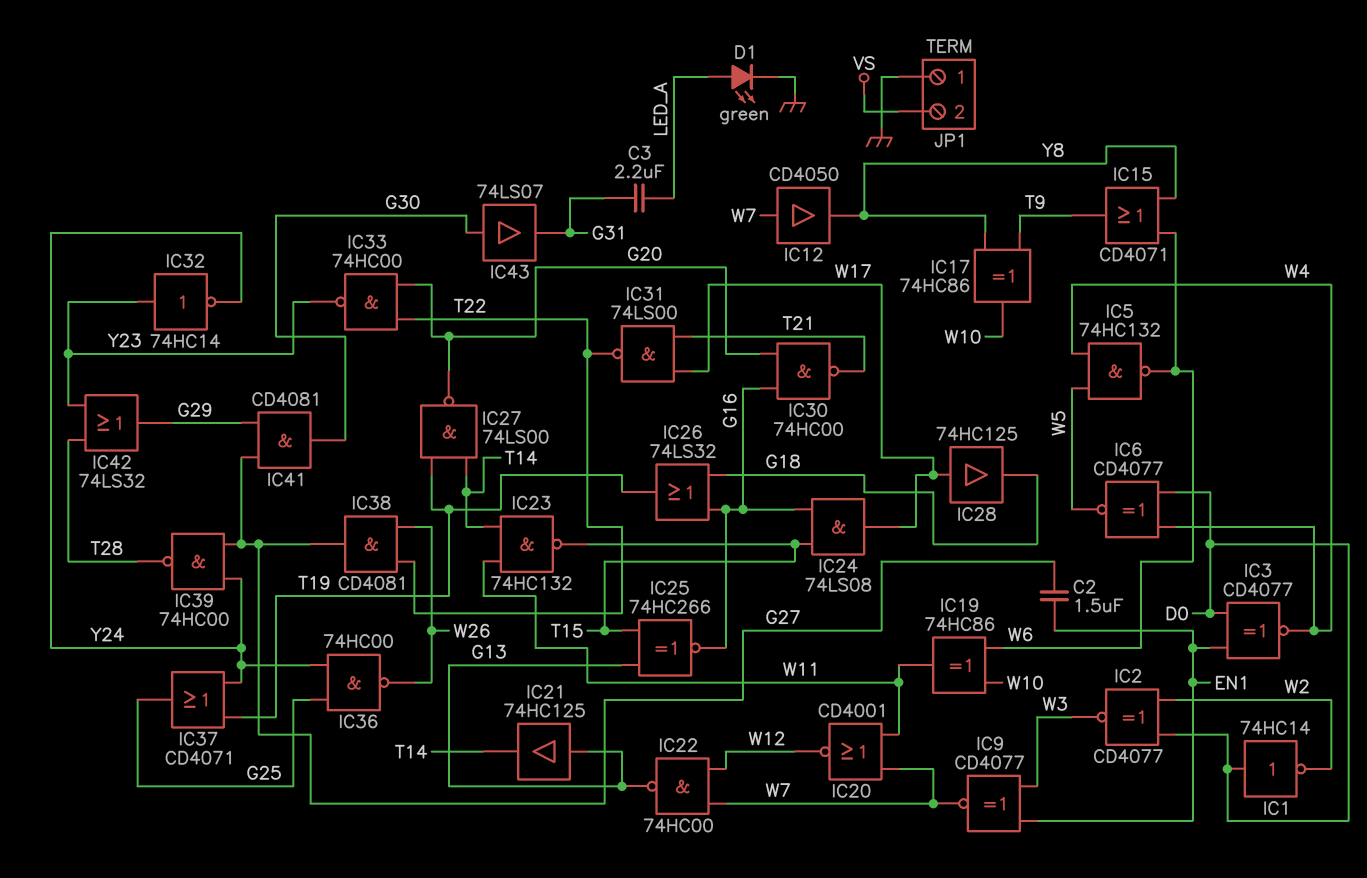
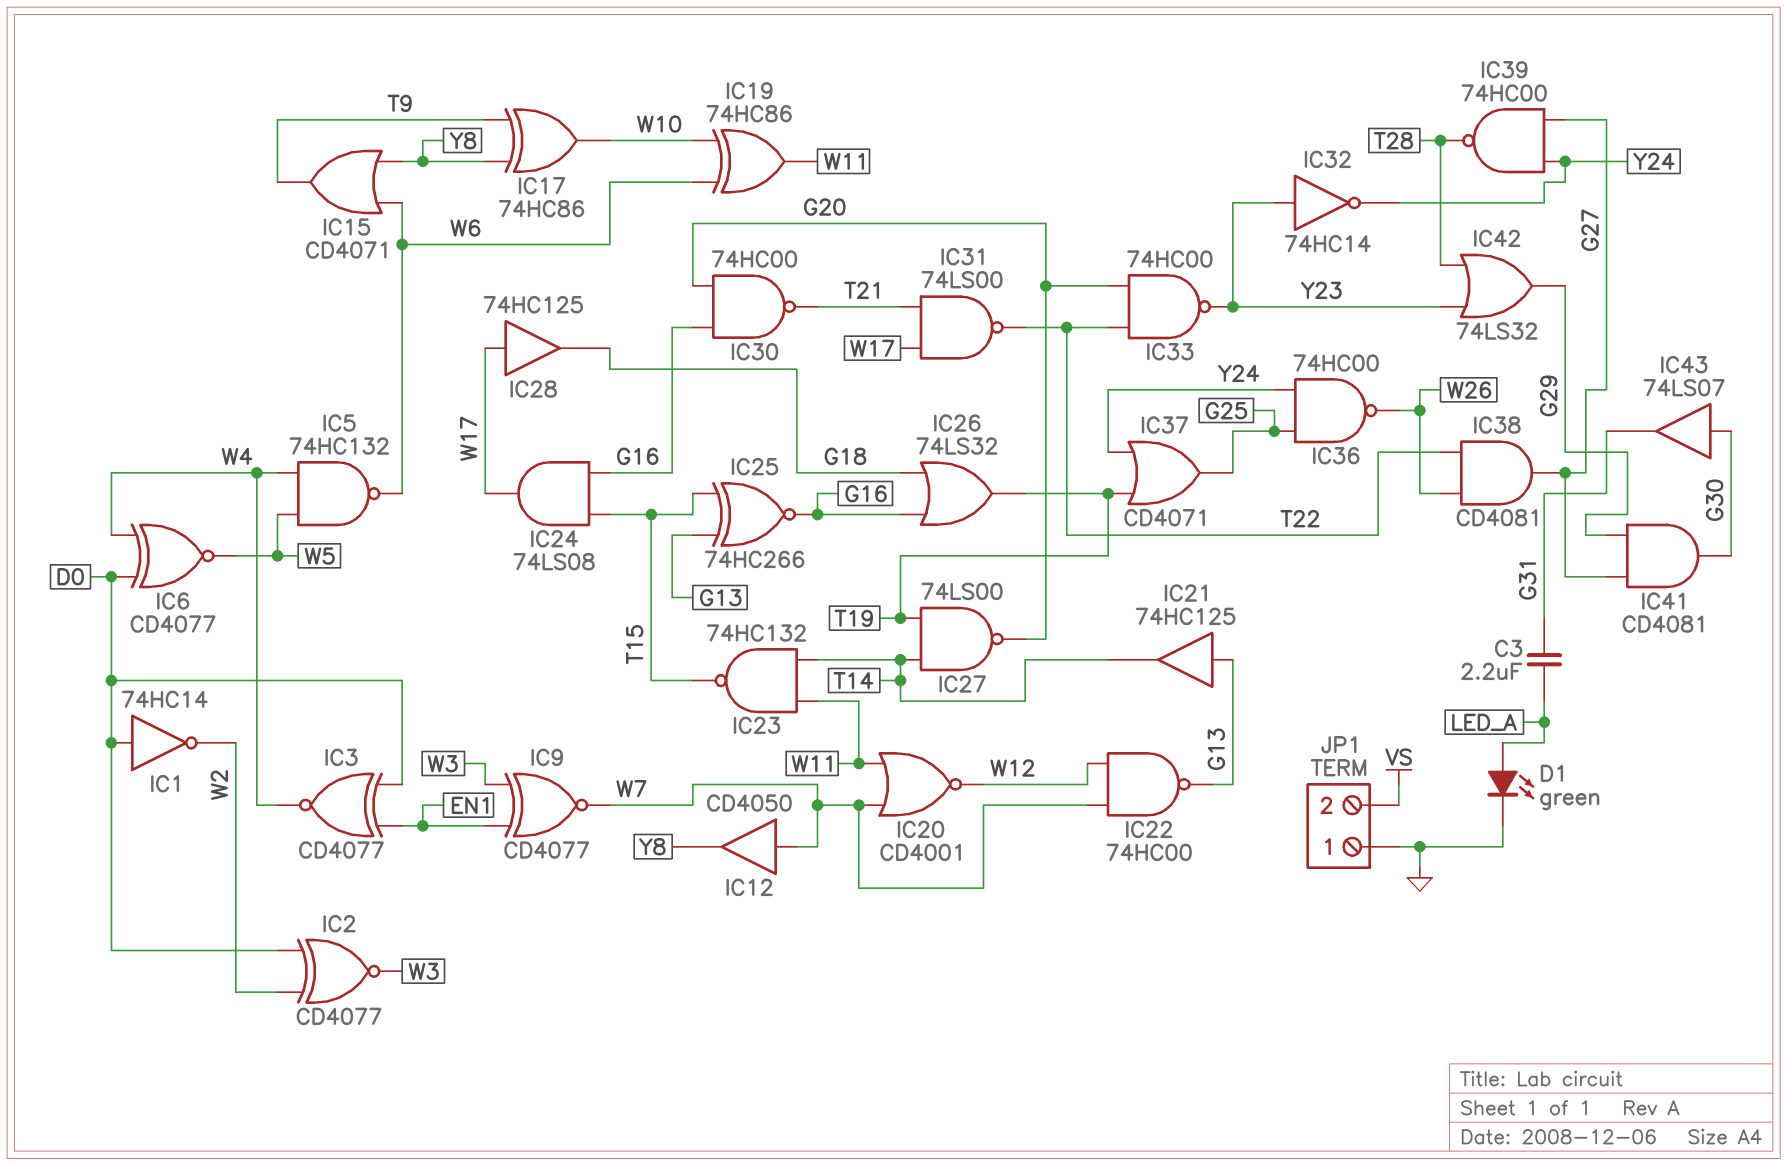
C2: 1.5uF (EN1, G27) -> none

